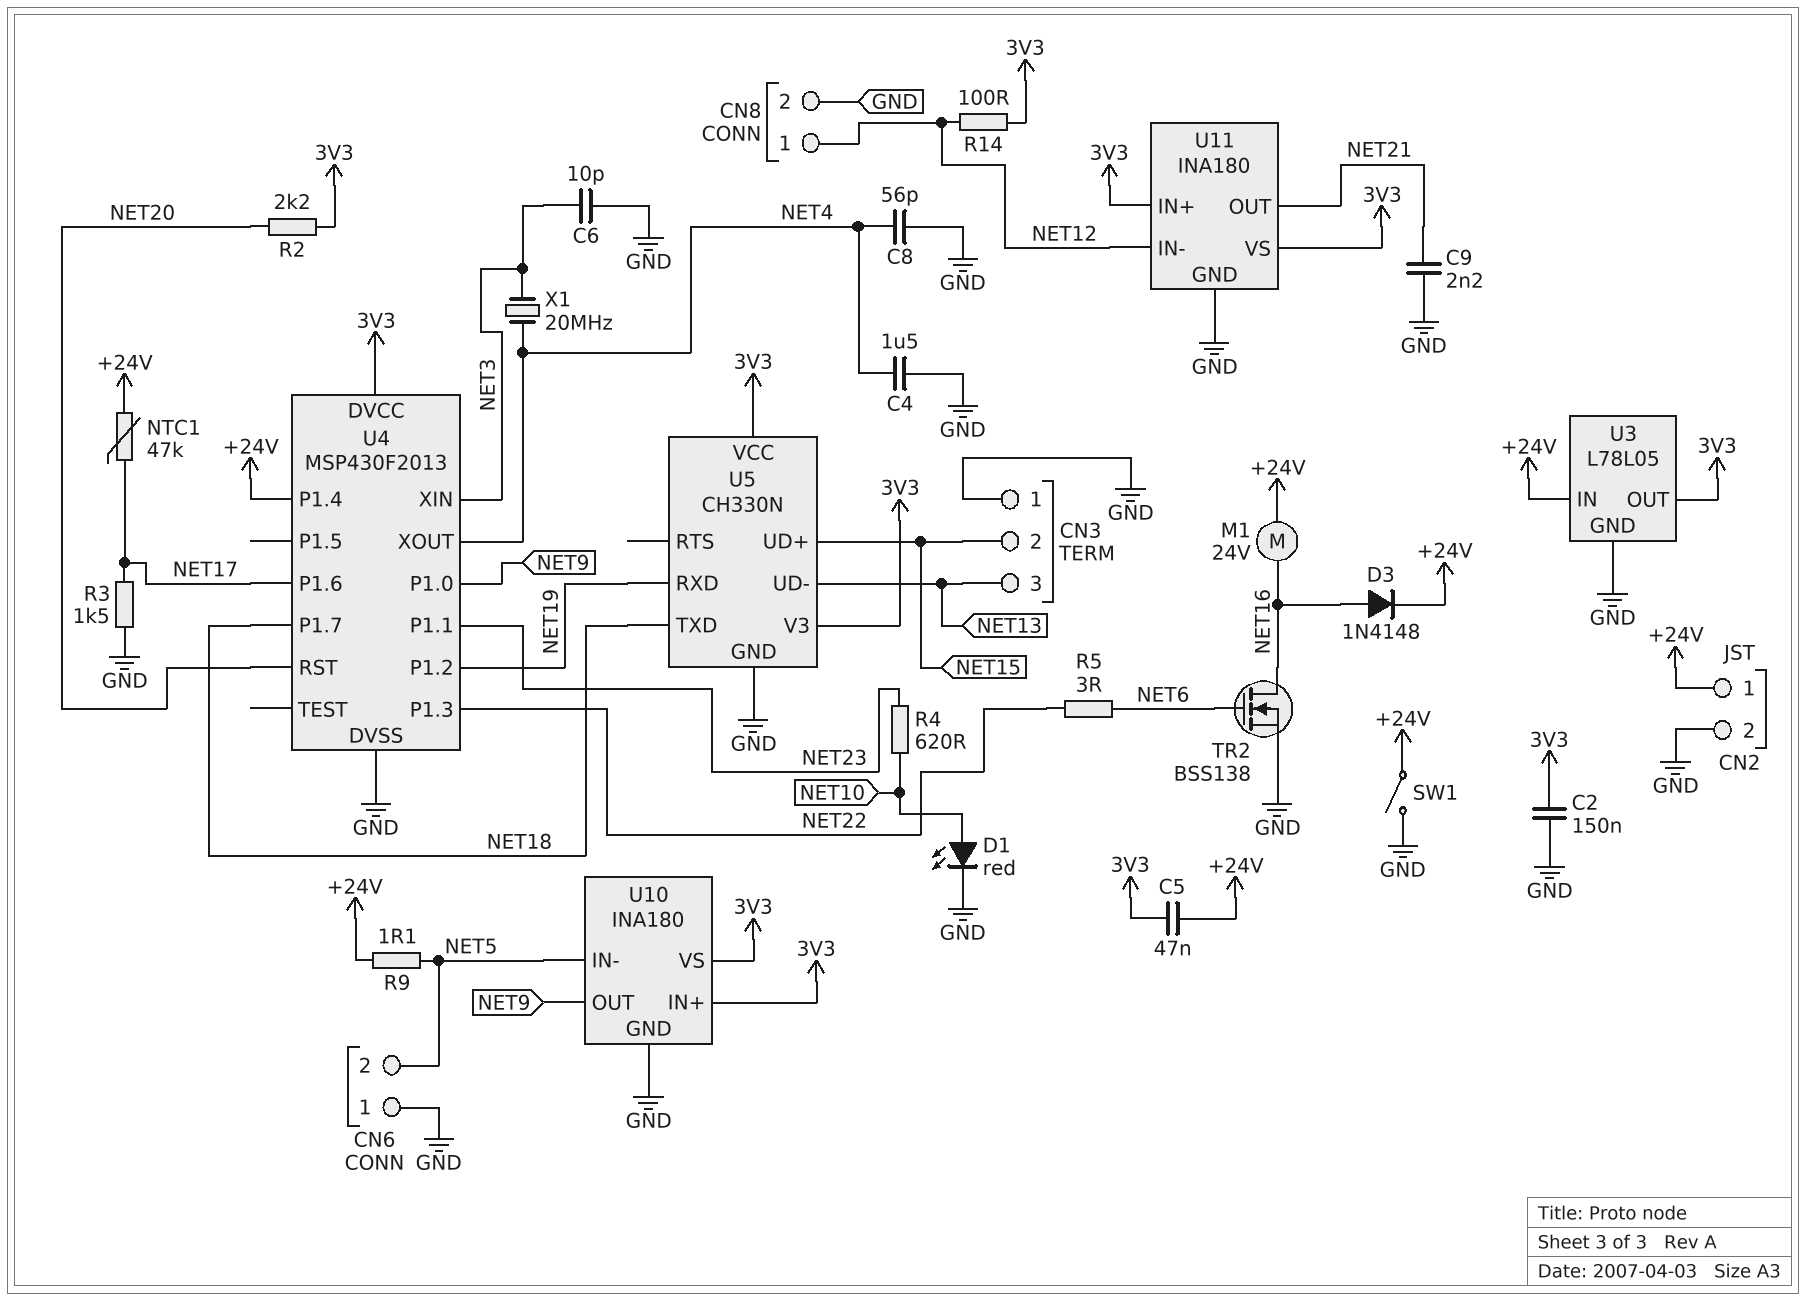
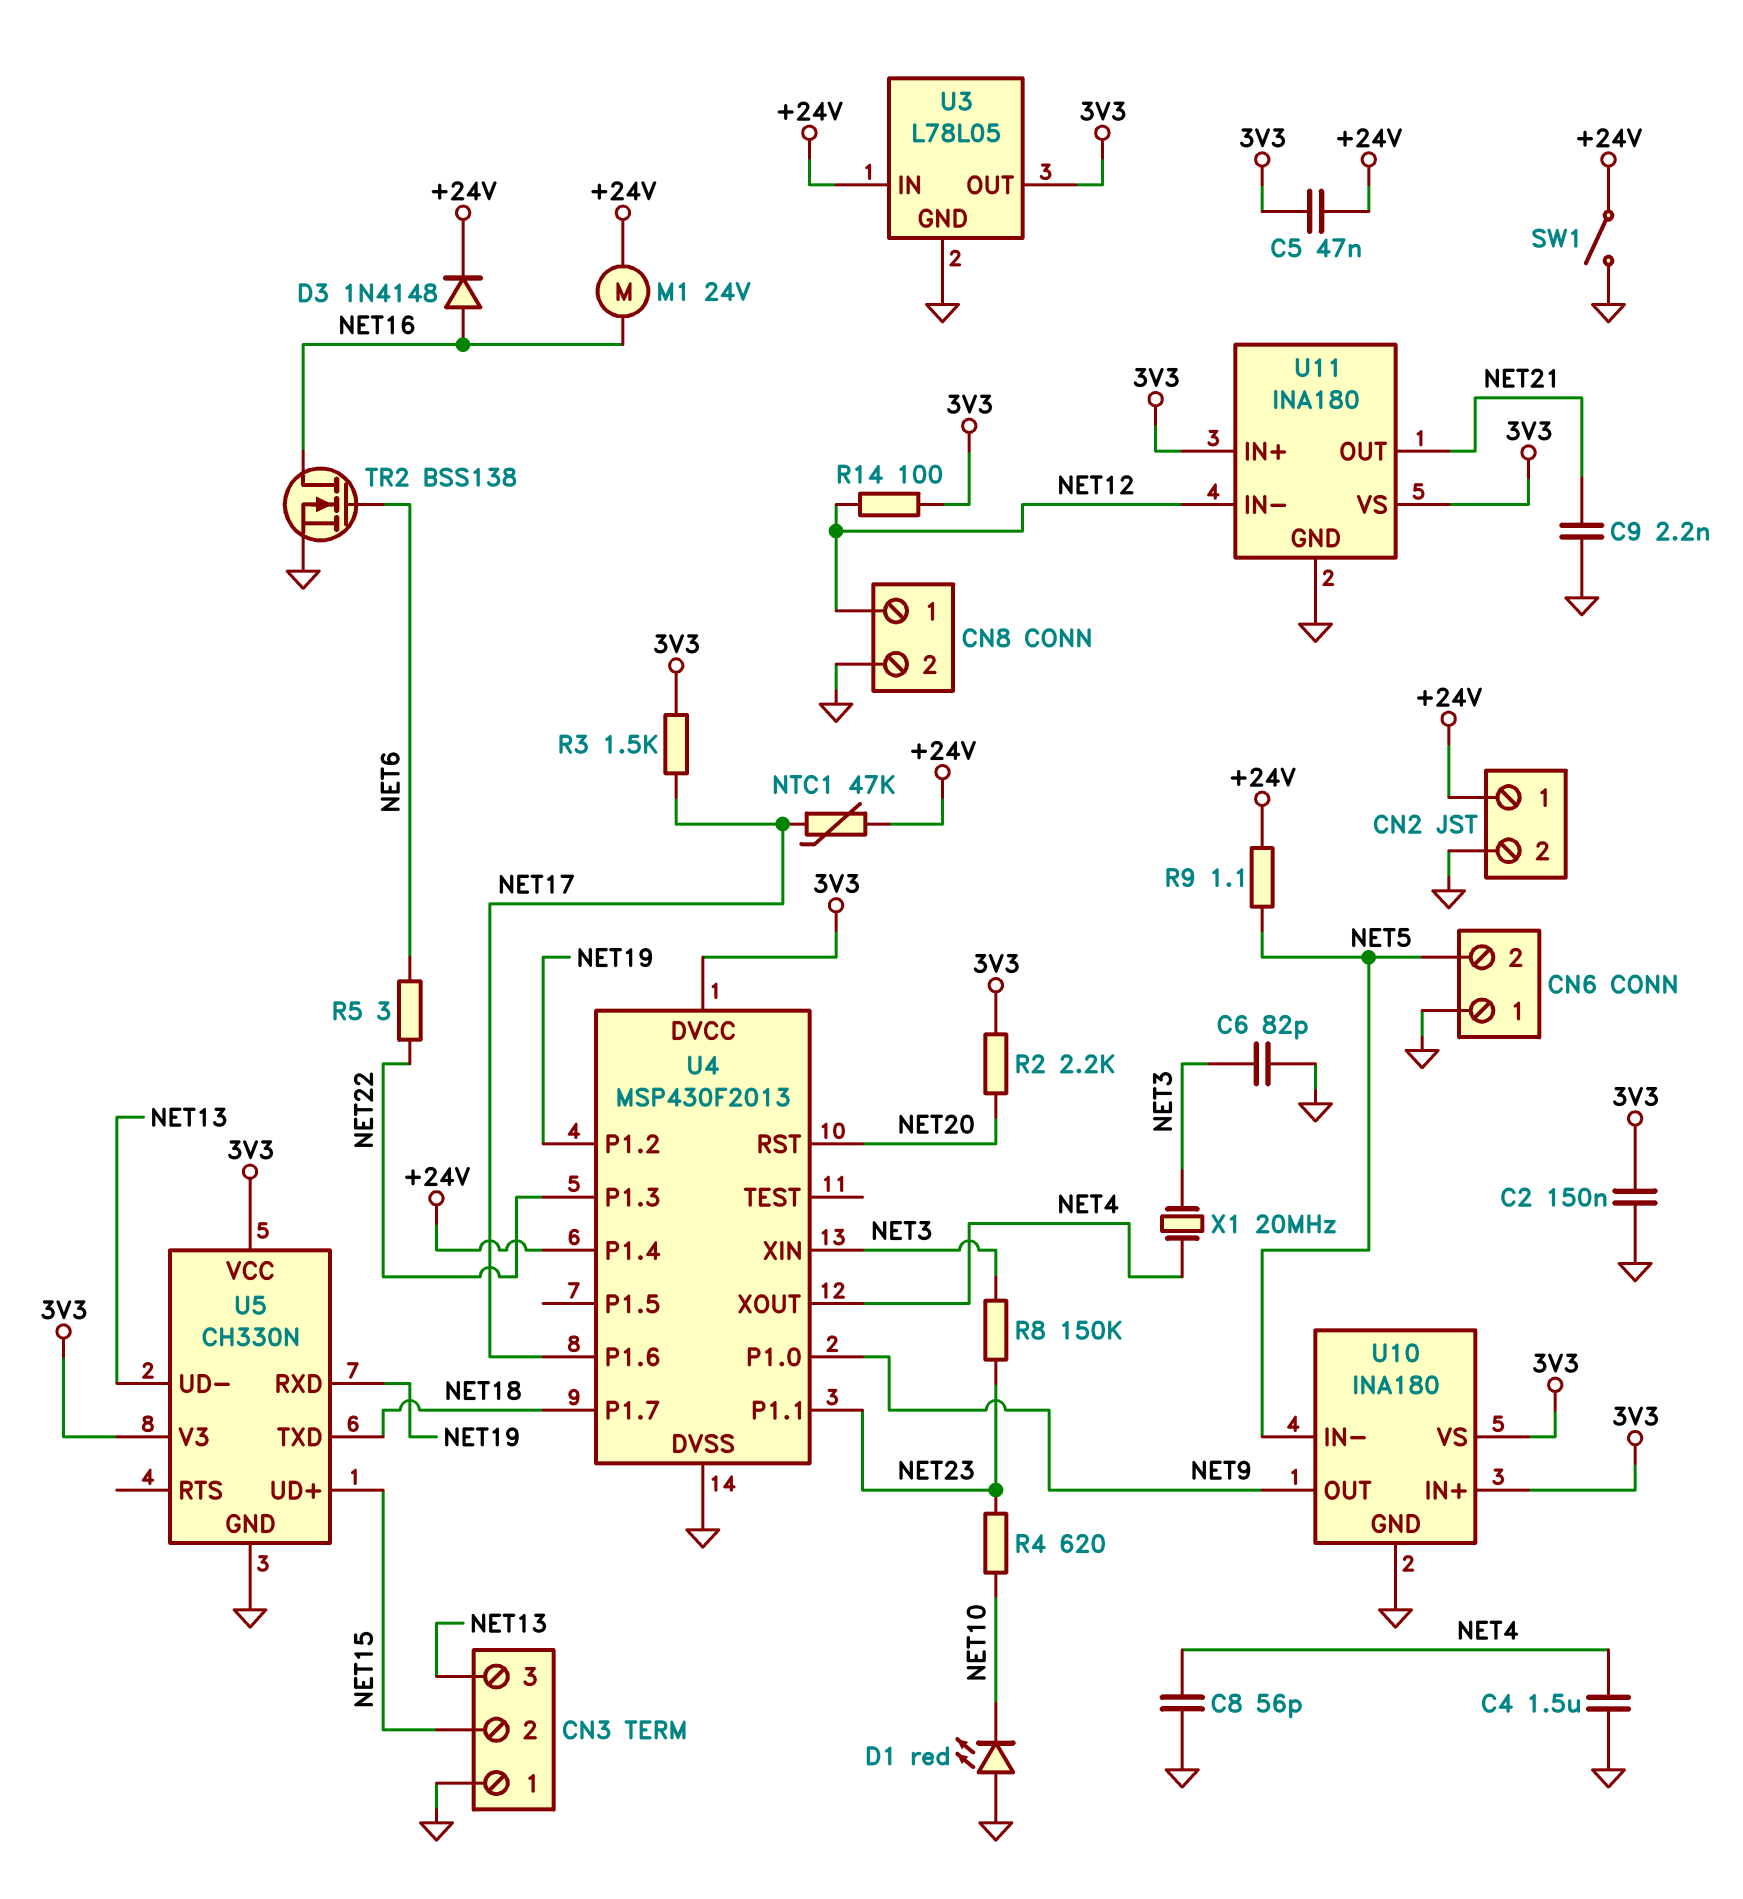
C6: 10pF (GND, NET3) -> 82pF (GND, NET3)
D1: LED red (A NET10, K GND) -> LED red (A GND, K NET10)
R3: 1.5k (GND, NET17) -> 1.5k (3V3, NET17)
R8: none -> 150k (NET3, NET23)

